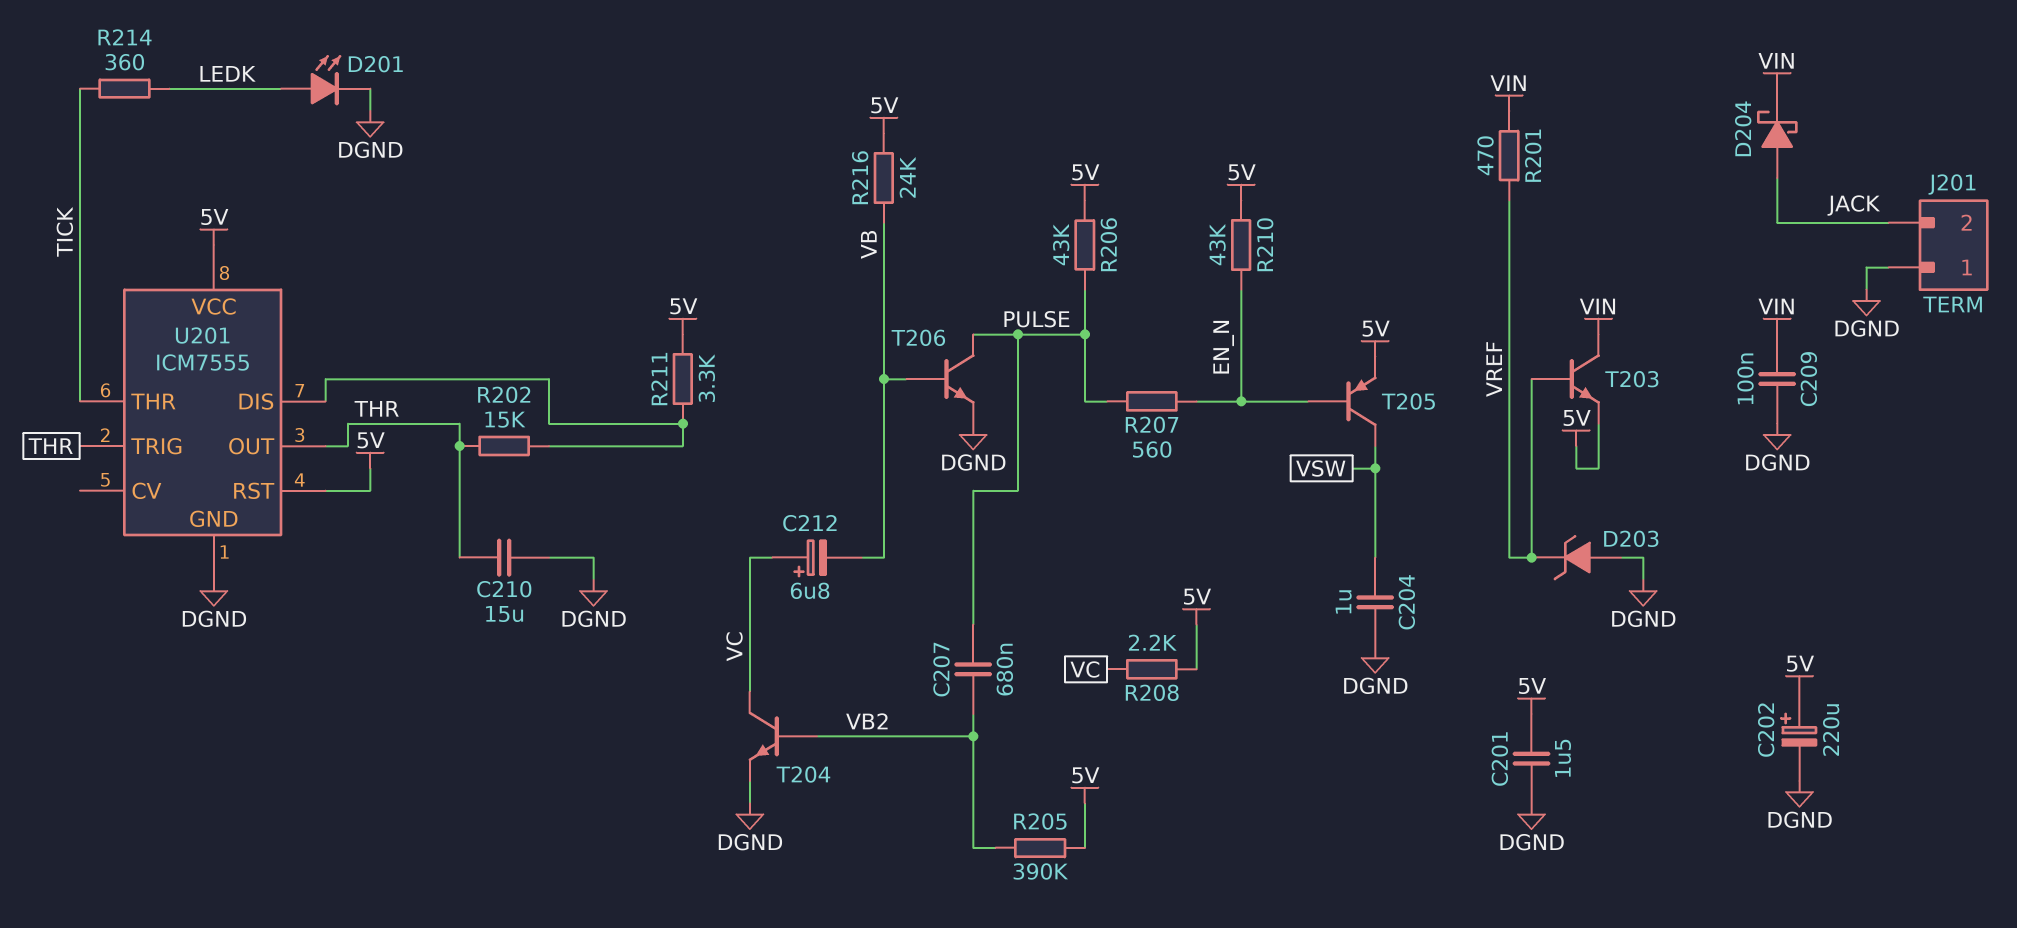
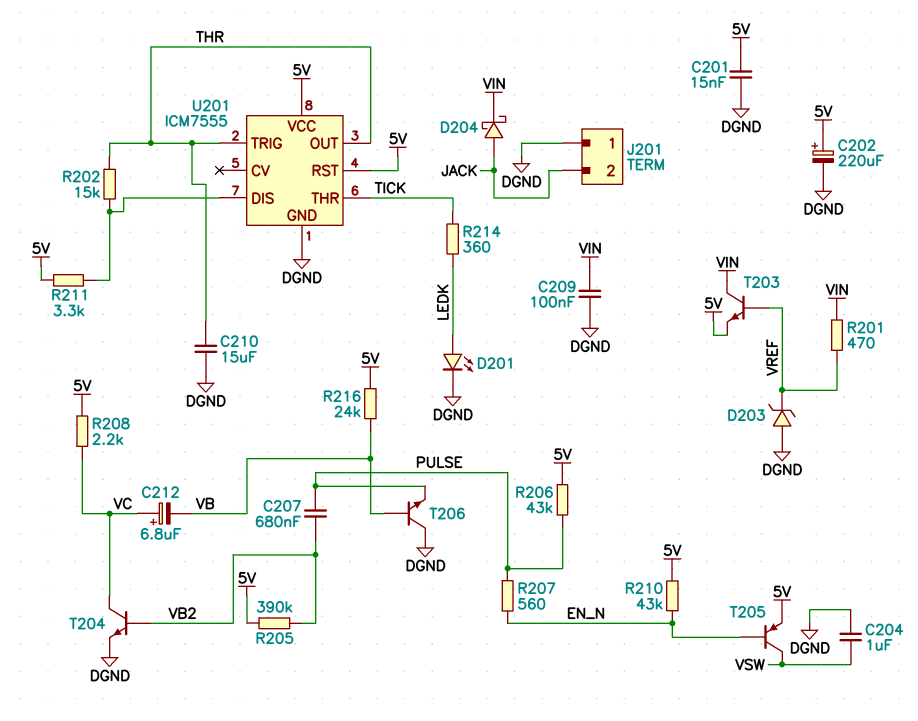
C201: 1.5uF (5V, DGND) -> 15nF (5V, DGND)
T206: NPN (B VB, C PULSE, E DGND) -> NPN (B VB, C DGND, E PULSE)

